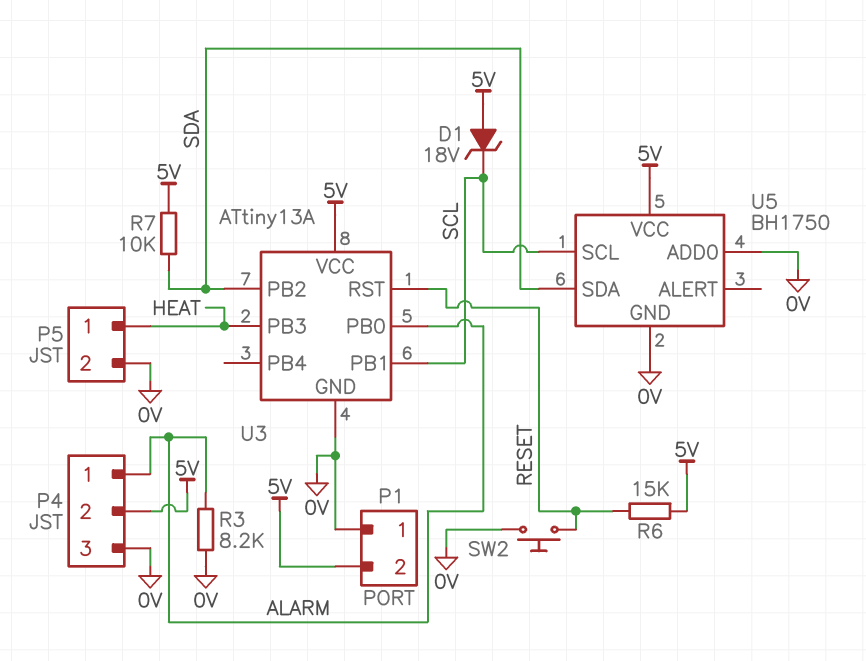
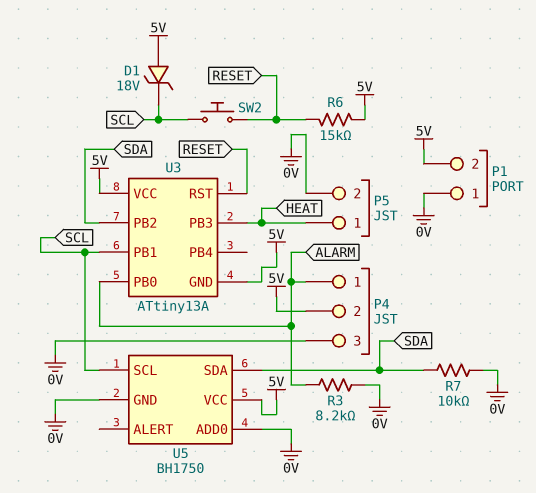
R7: 10k (5V, SDA) -> 10k (0V, SDA)
SW2: button (0V, RESET) -> button (RESET, SCL)
U3 pin GND: 0V -> 5V

